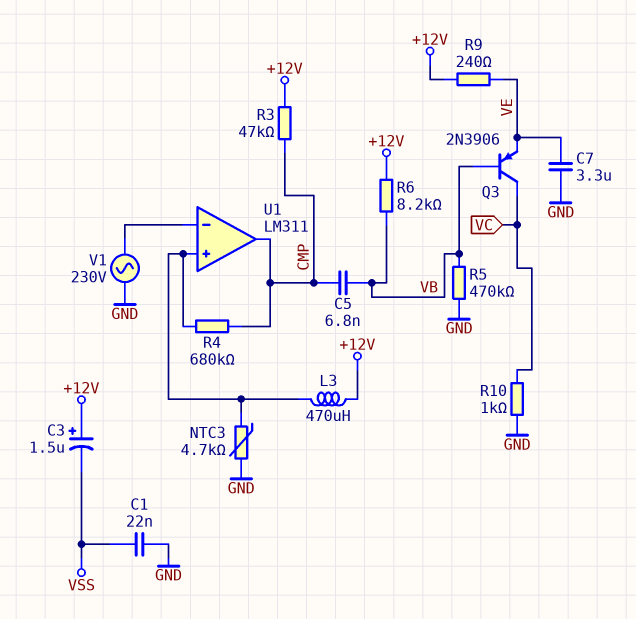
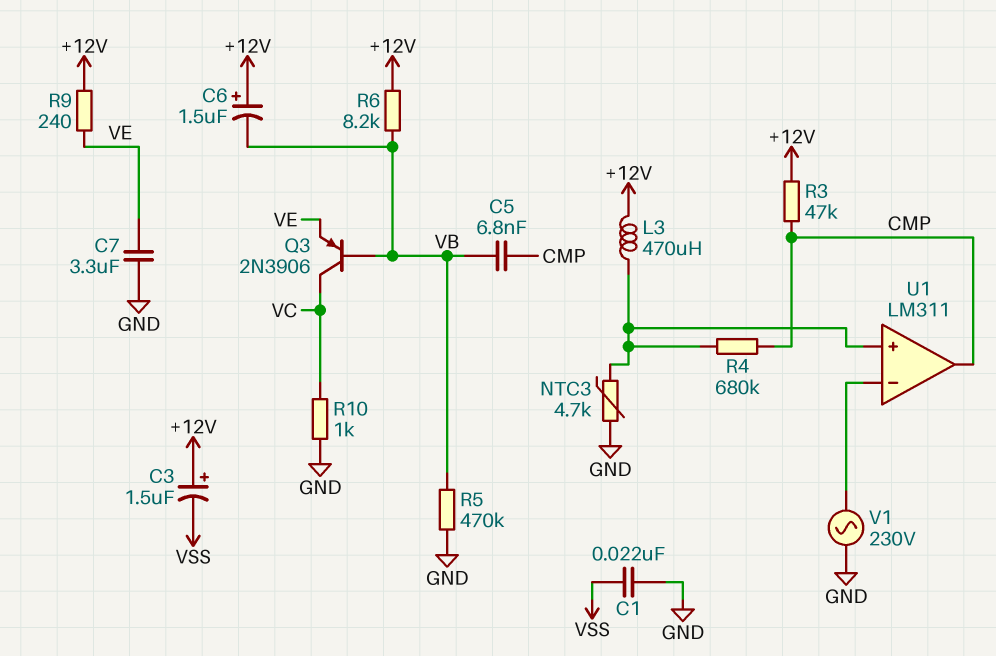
C6: none -> 1.5uF (plus +12V, minus VB)

